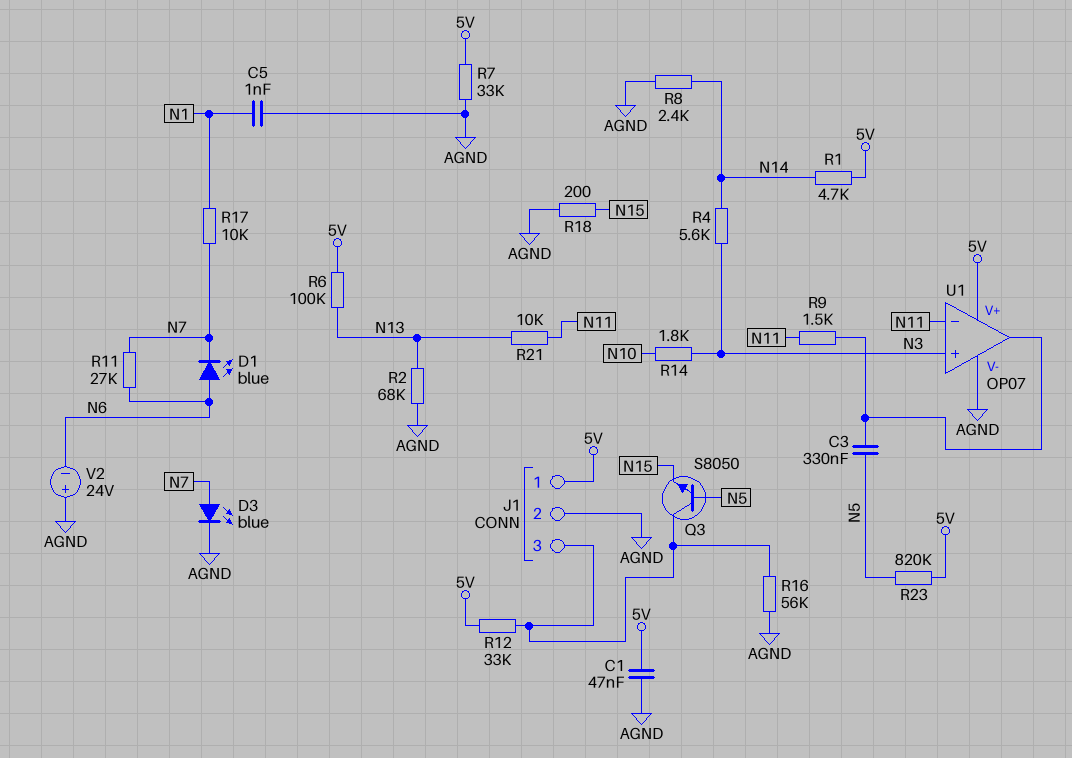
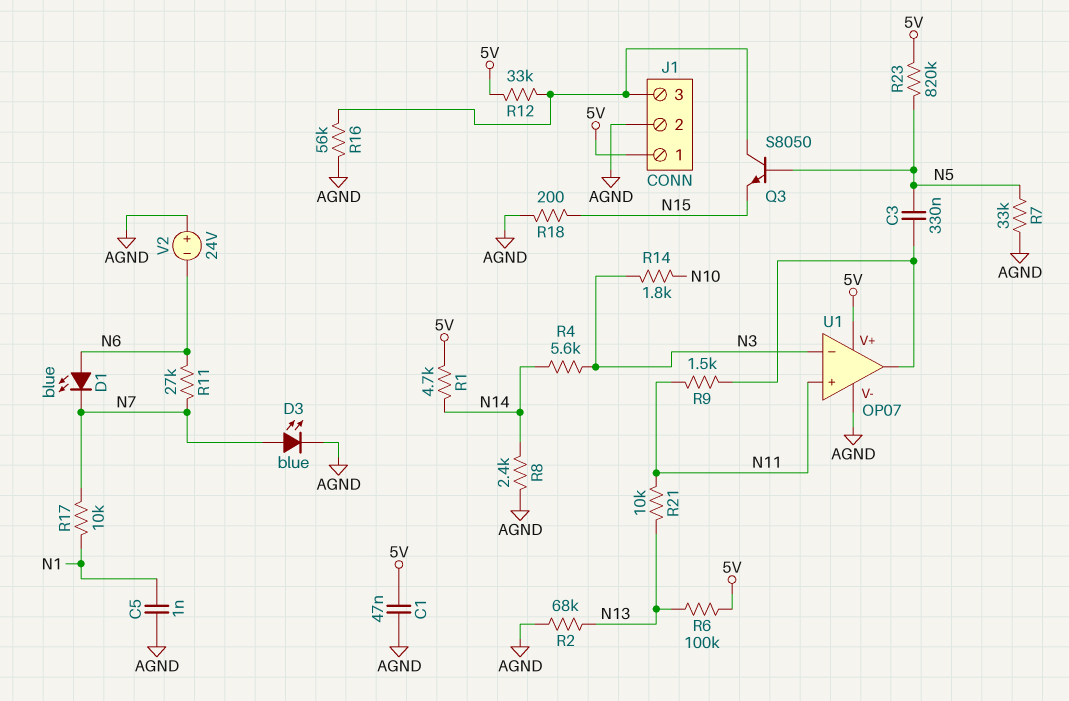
R7: 33k (5V, AGND) -> 33k (AGND, N5)
U1 pin in+: N3 -> N11
U1 pin in-: N11 -> N3

